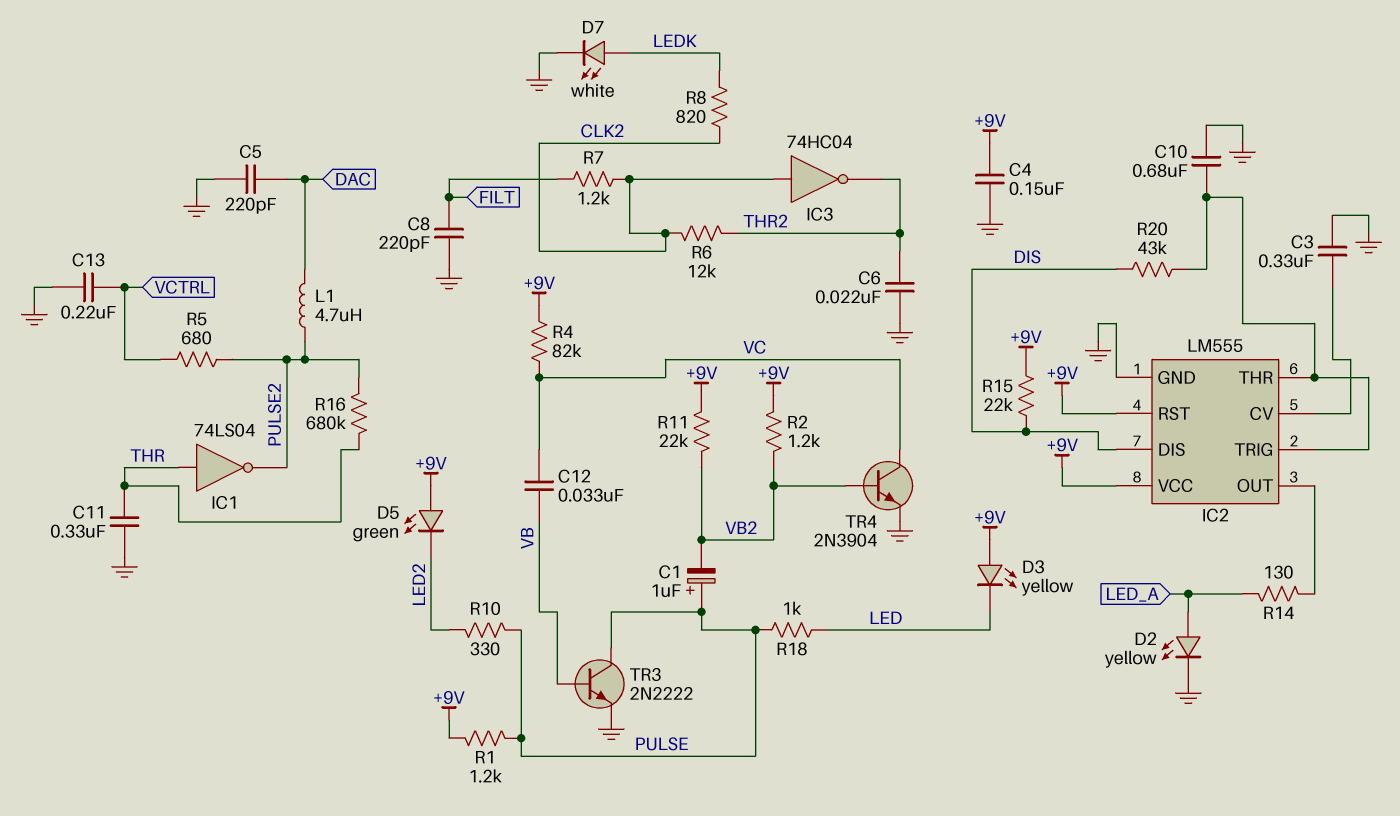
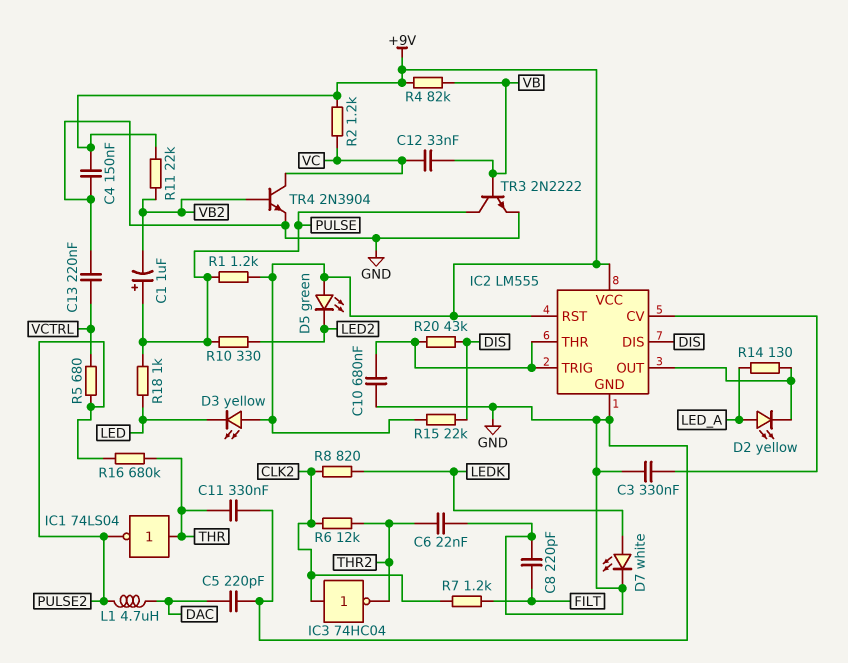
D2: LED yellow (A LED_A, K GND) -> LED yellow (A LED_A, K IC2/OUT)
R2: 1.2k (+9V, VB2) -> 1.2k (+9V, VC)
R4: 82k (+9V, VC) -> 82k (+9V, VB)

